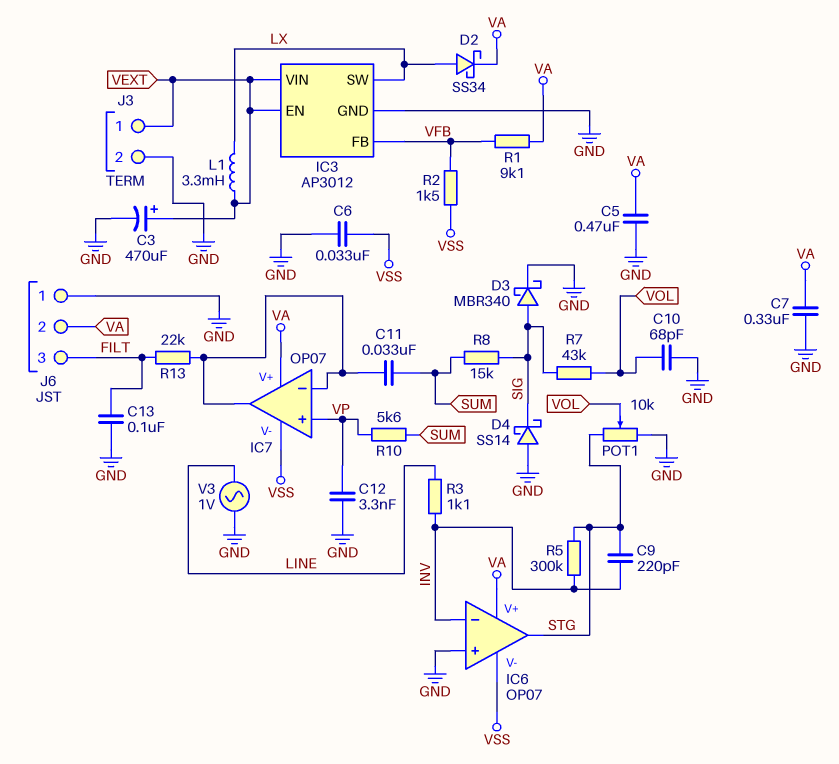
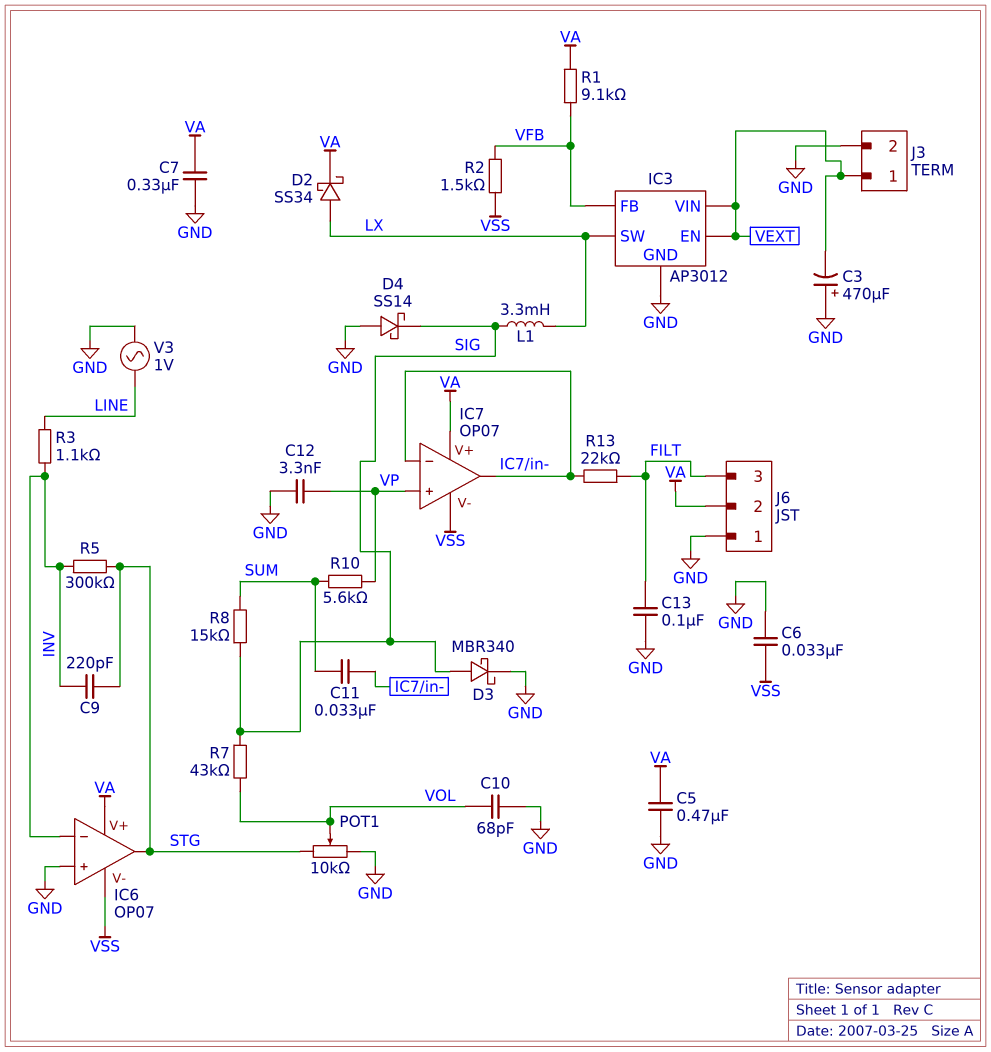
C3: 470uF (plus VEXT, minus GND) -> 470uF (plus GND, minus VEXT)
L1: 3.3mH (LX, VEXT) -> 3.3mH (LX, SIG)

